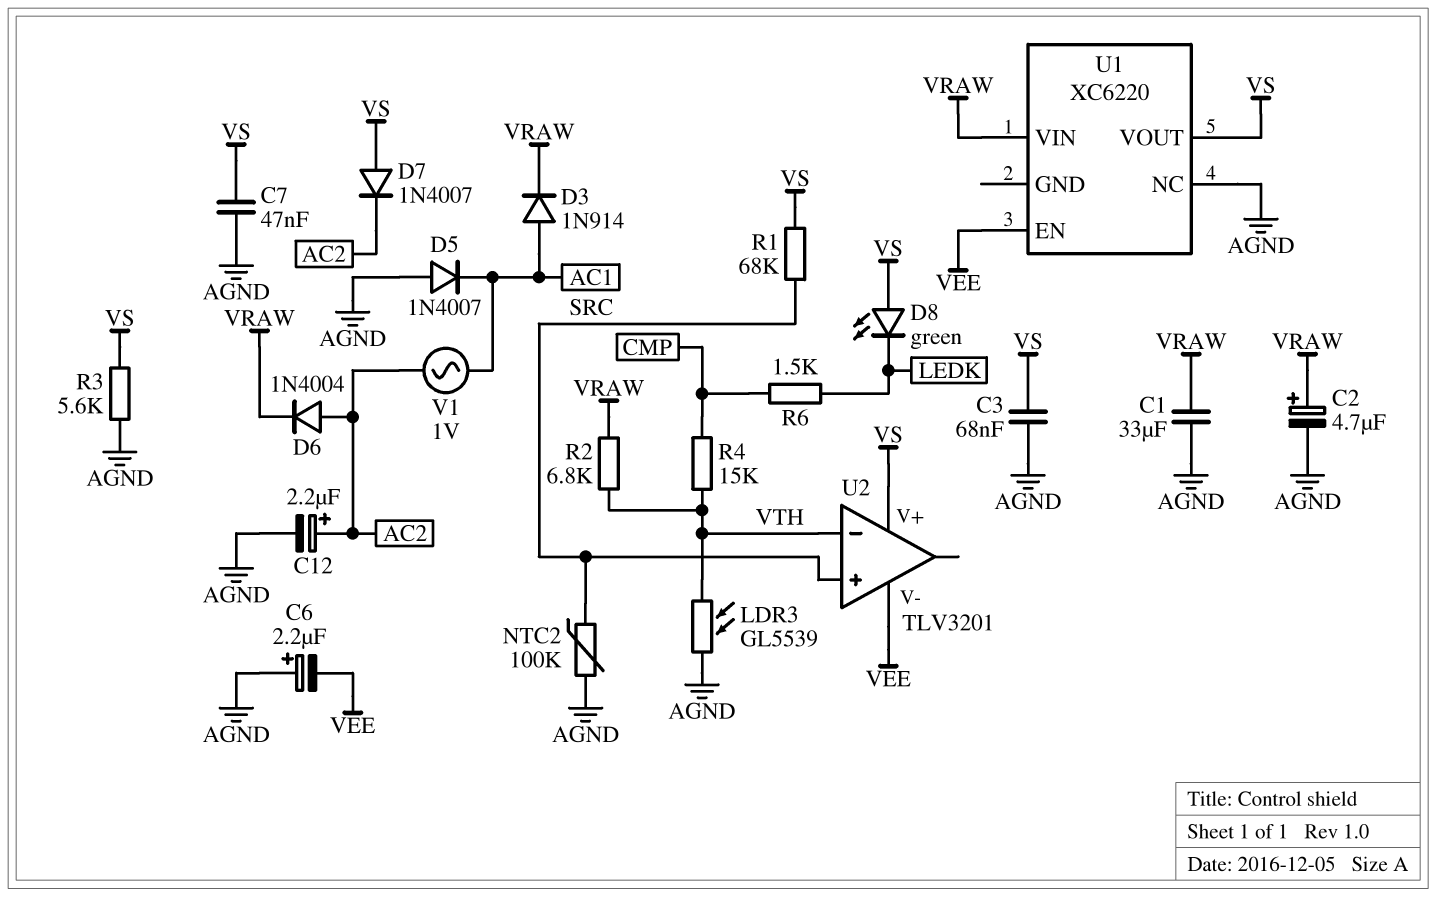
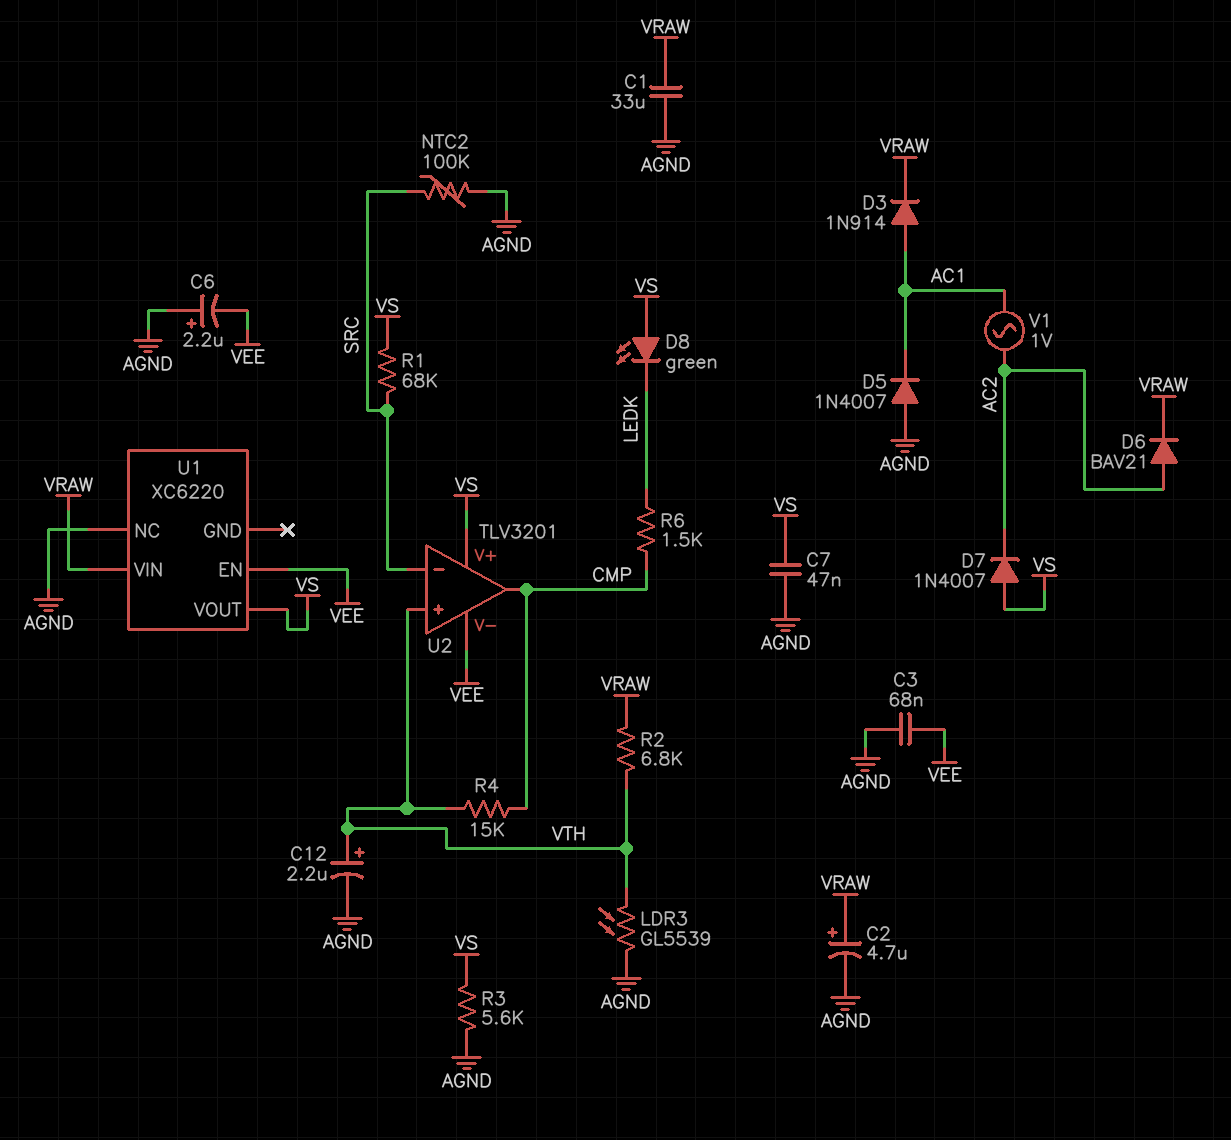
C3: 68nF (AGND, VS) -> 68nF (AGND, VEE)
C12: 2.2uF (plus AC2, minus AGND) -> 2.2uF (plus VTH, minus AGND)
D6: diode 1N4004 (A AC2, K VRAW) -> diode BAV21 (A AC2, K VRAW)
U2 pin in+: SRC -> VTH
U2 pin in-: VTH -> SRC
U2 pin out: none -> CMP

